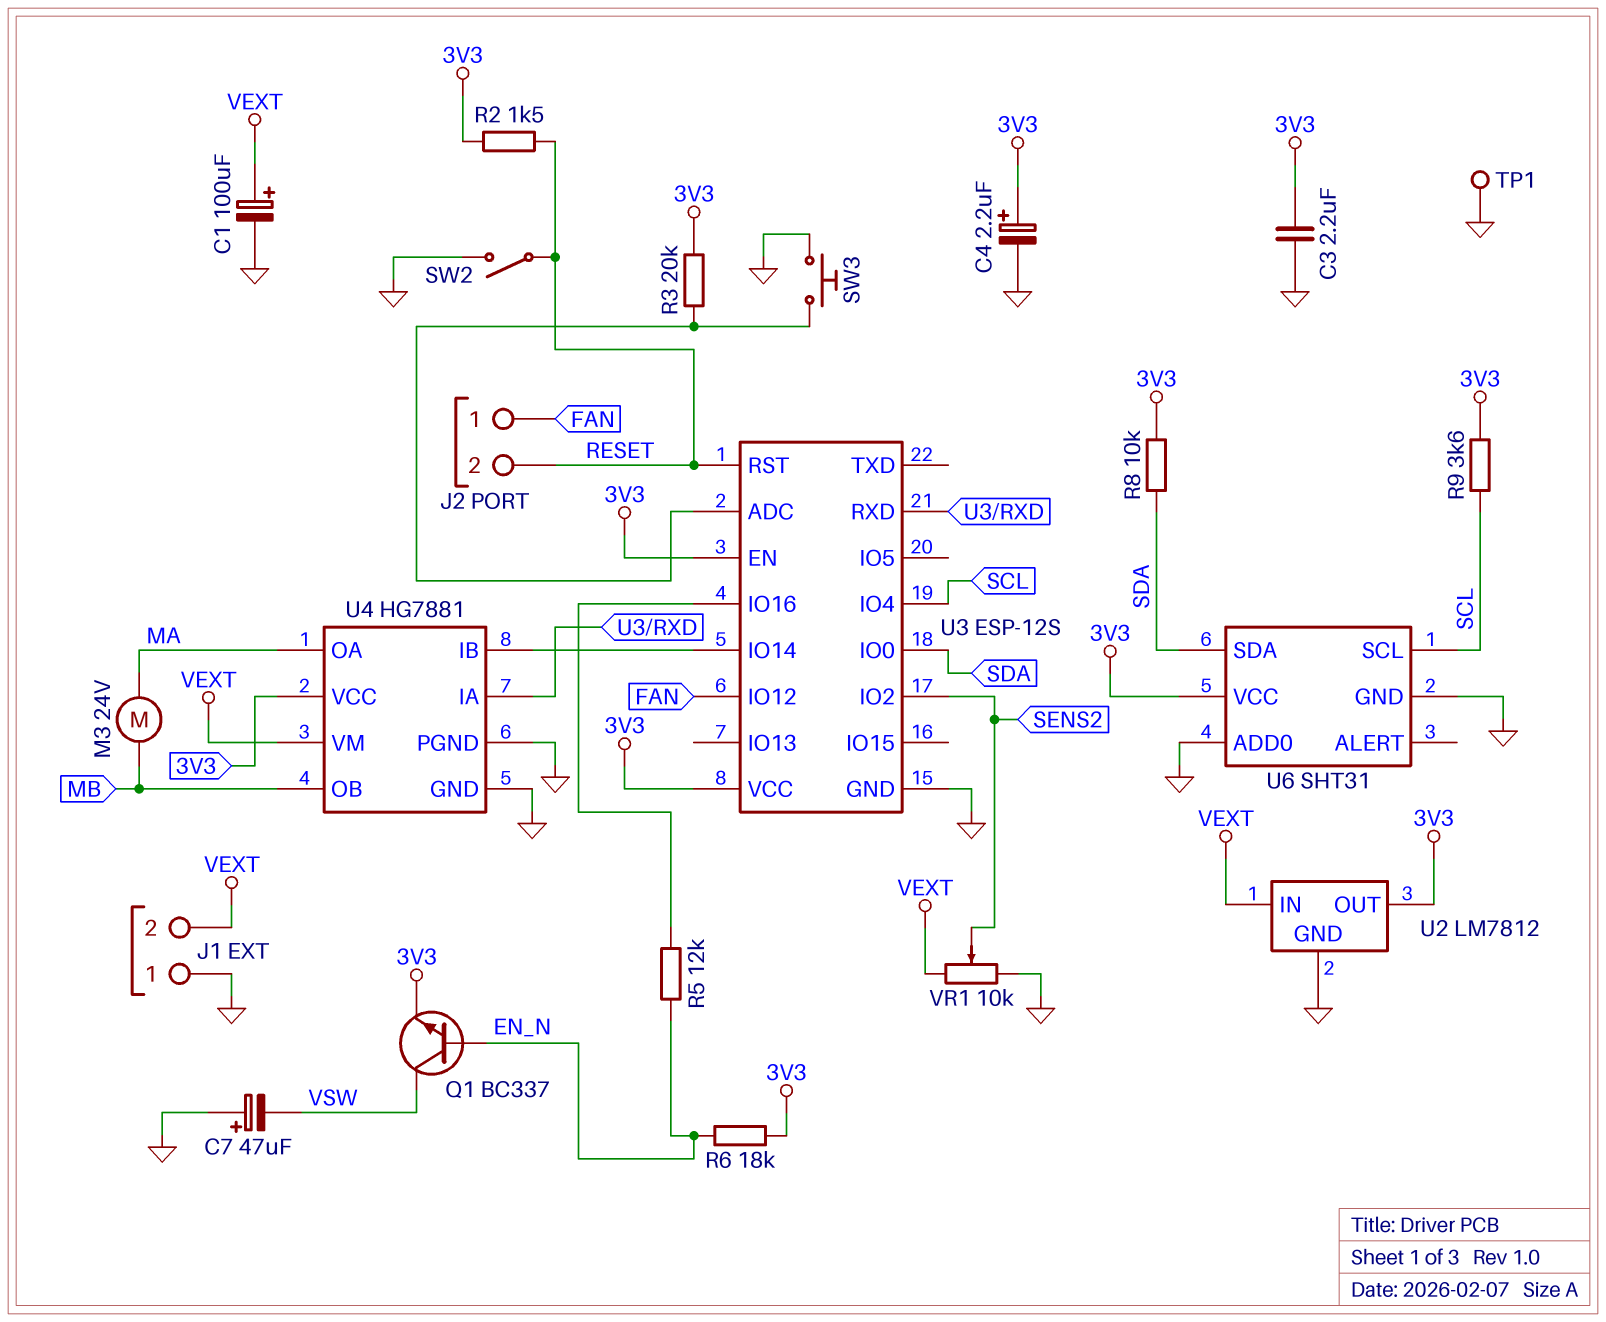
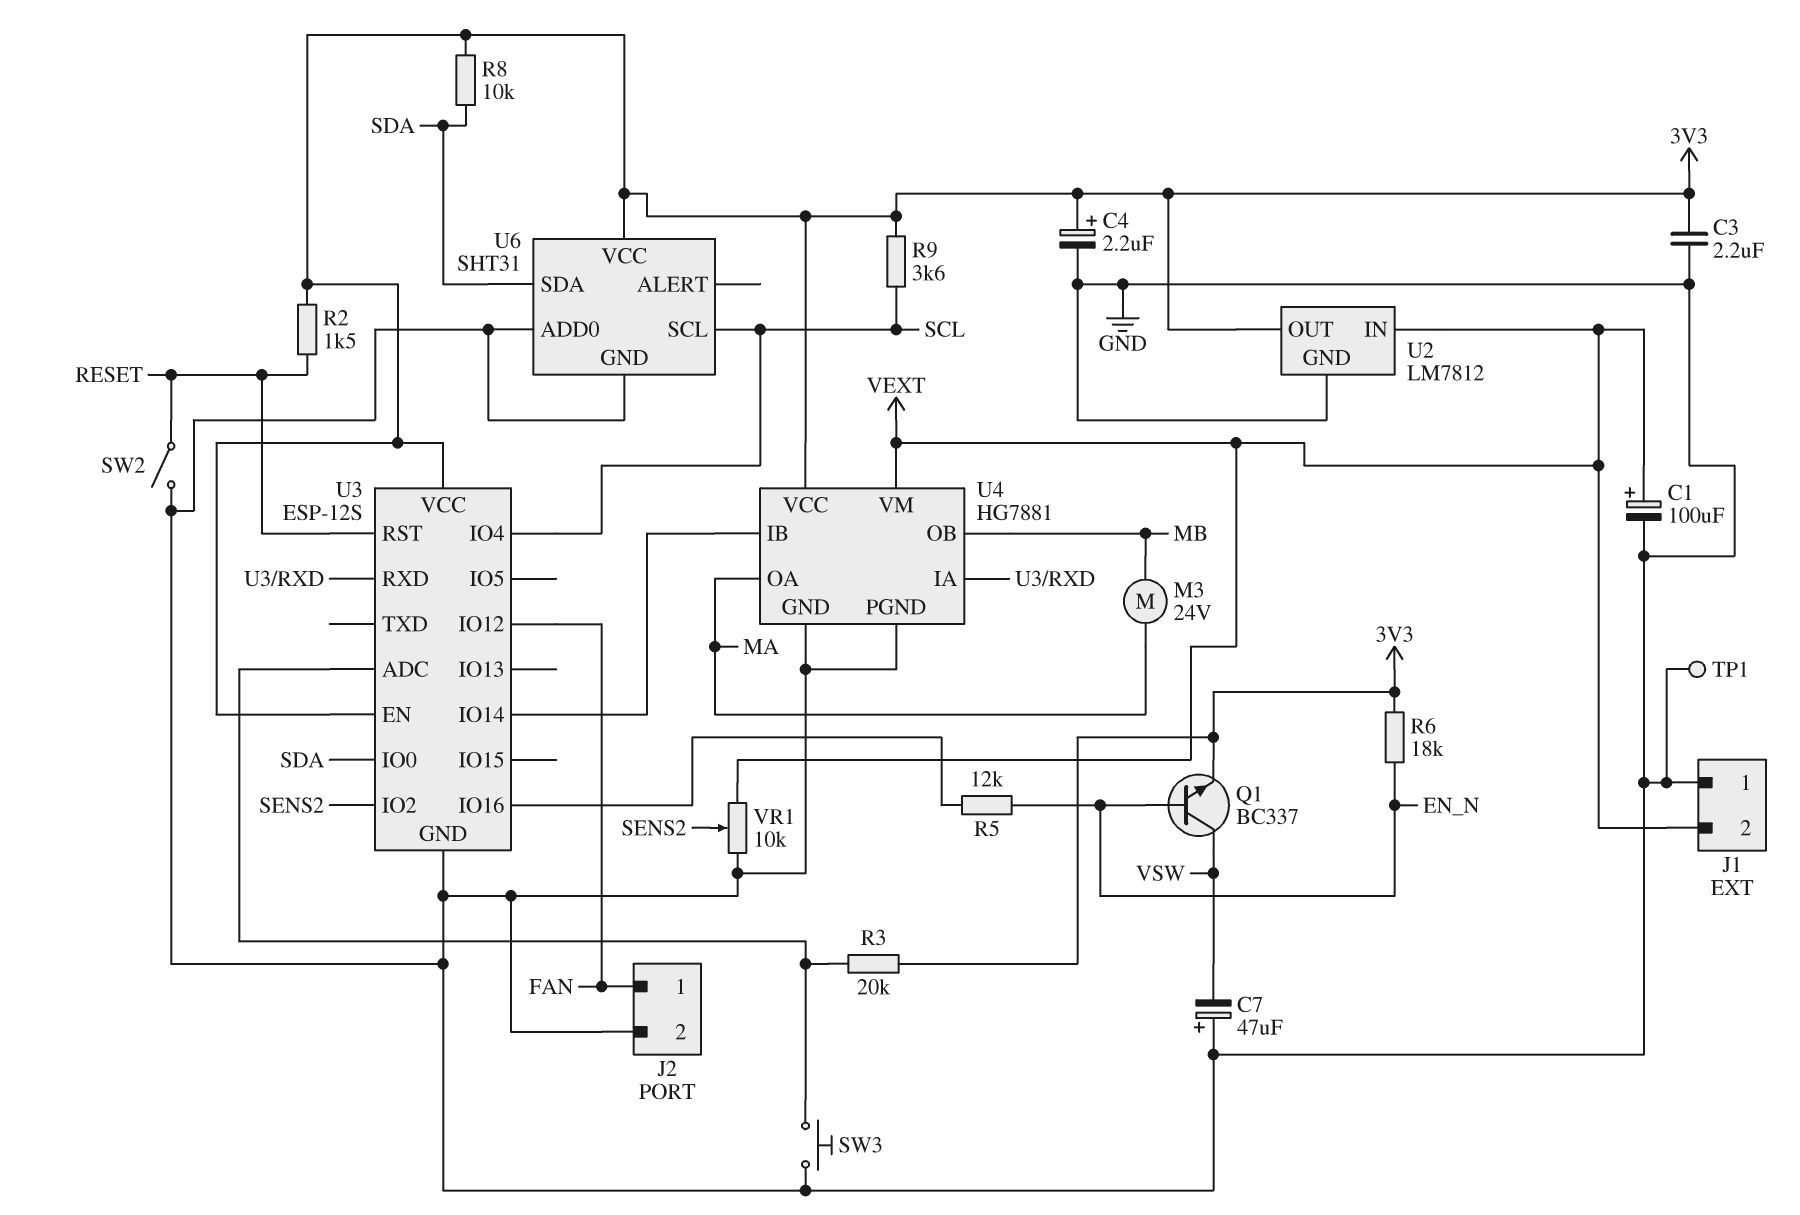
J2 pin 2: RESET -> GND

